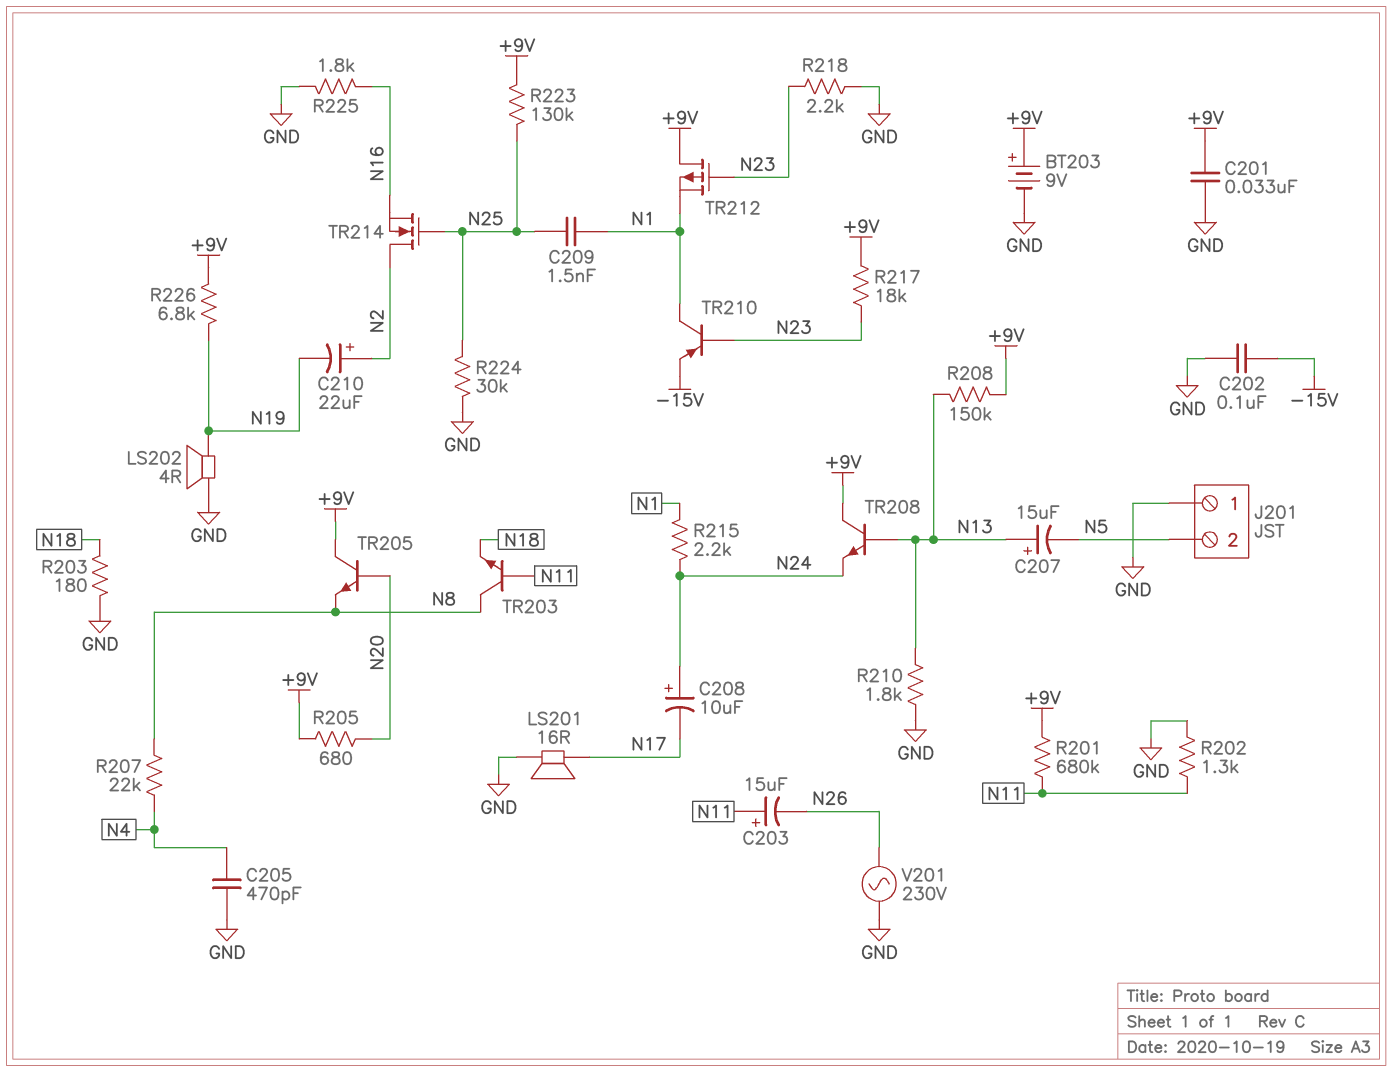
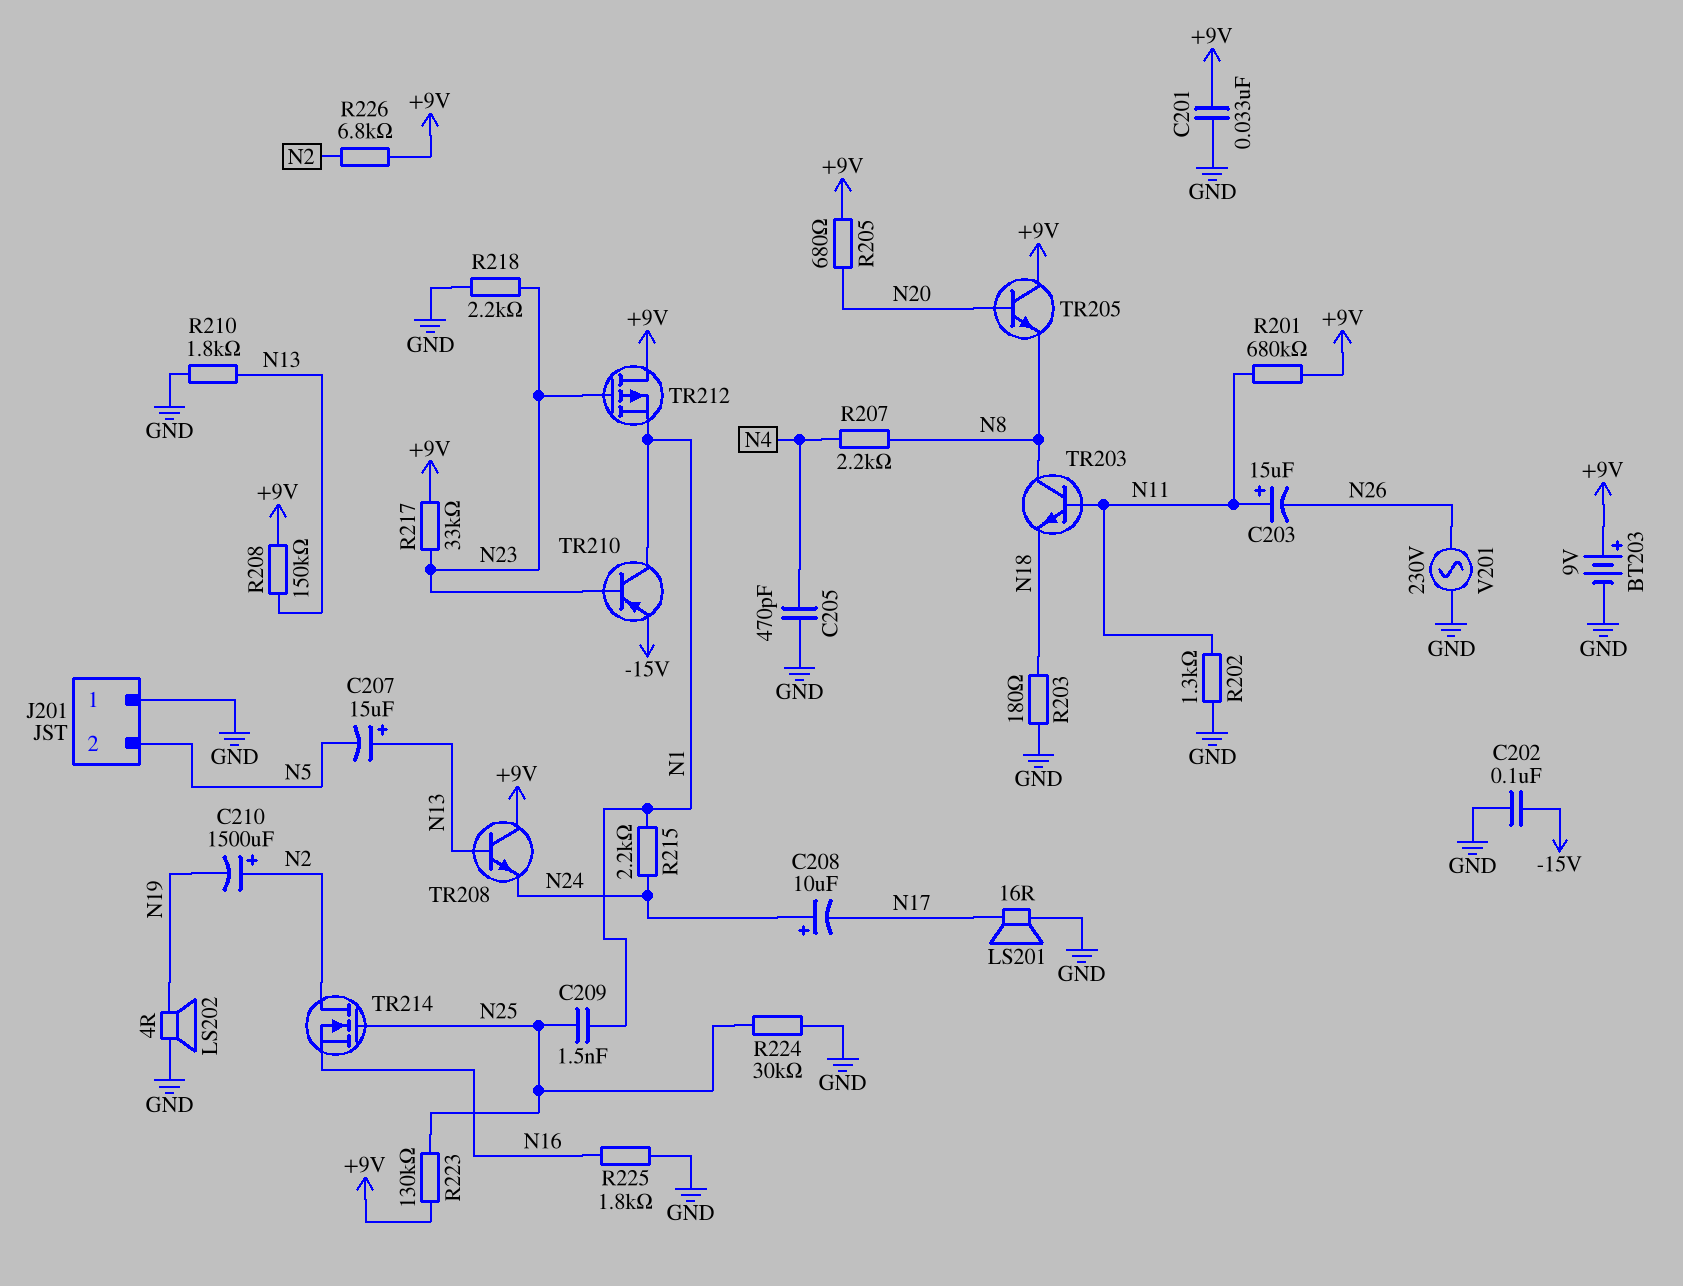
C210: 22uF (plus N2, minus N19) -> 1500uF (plus N2, minus N19)
R207: 22k (N4, N8) -> 2.2k (N4, N8)
R217: 18k (+9V, N23) -> 33k (+9V, N23)
R226: 6.8k (+9V, N19) -> 6.8k (+9V, N2)

